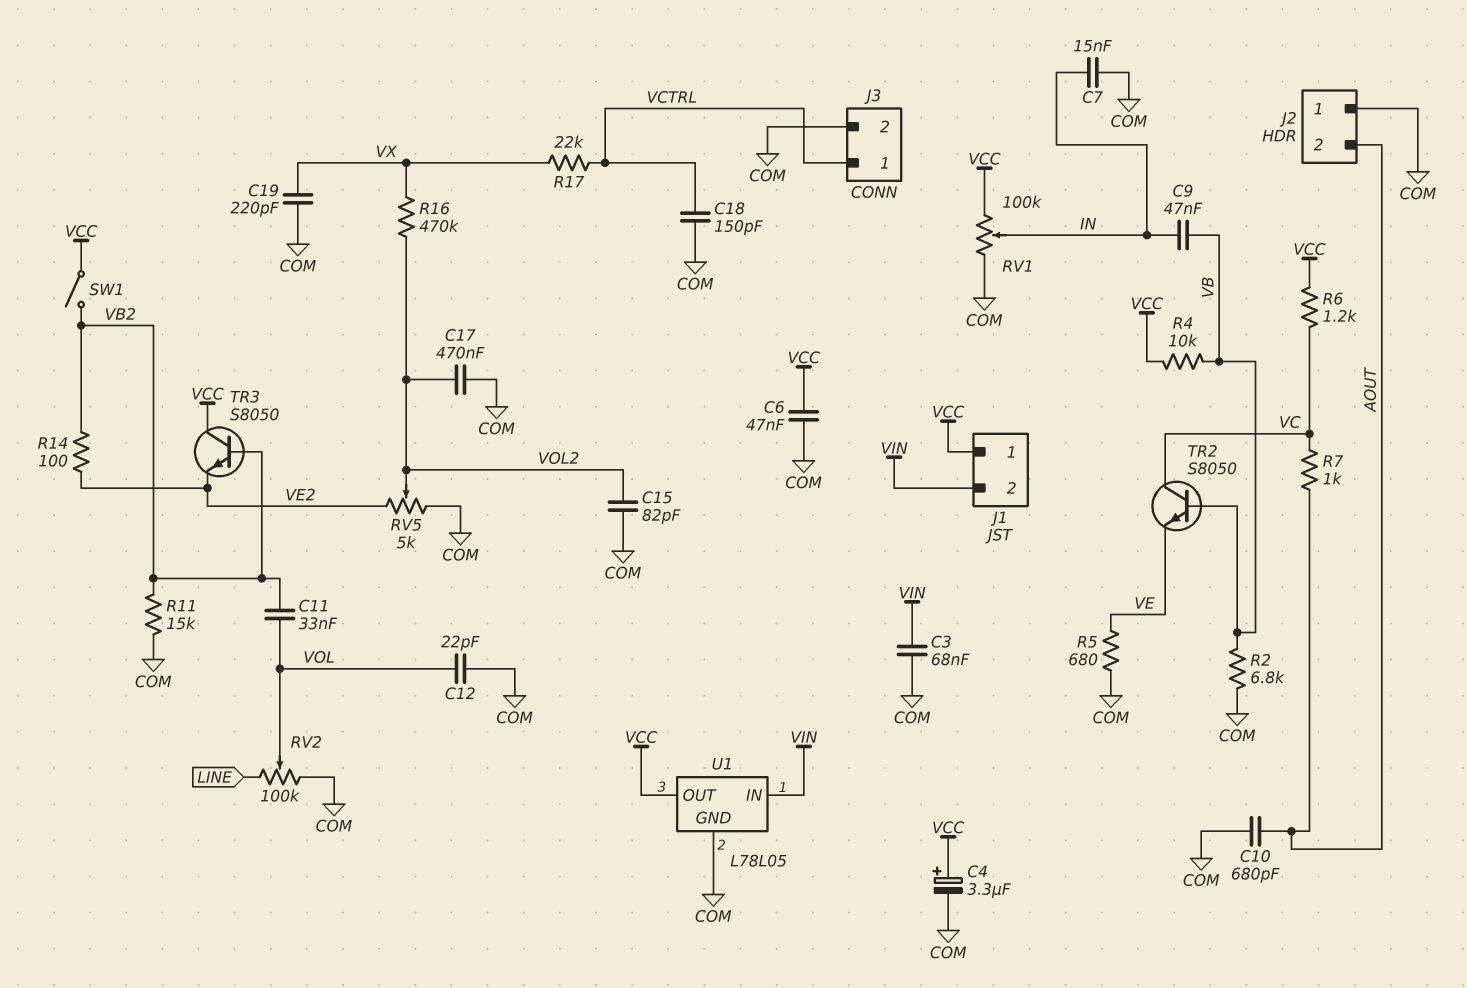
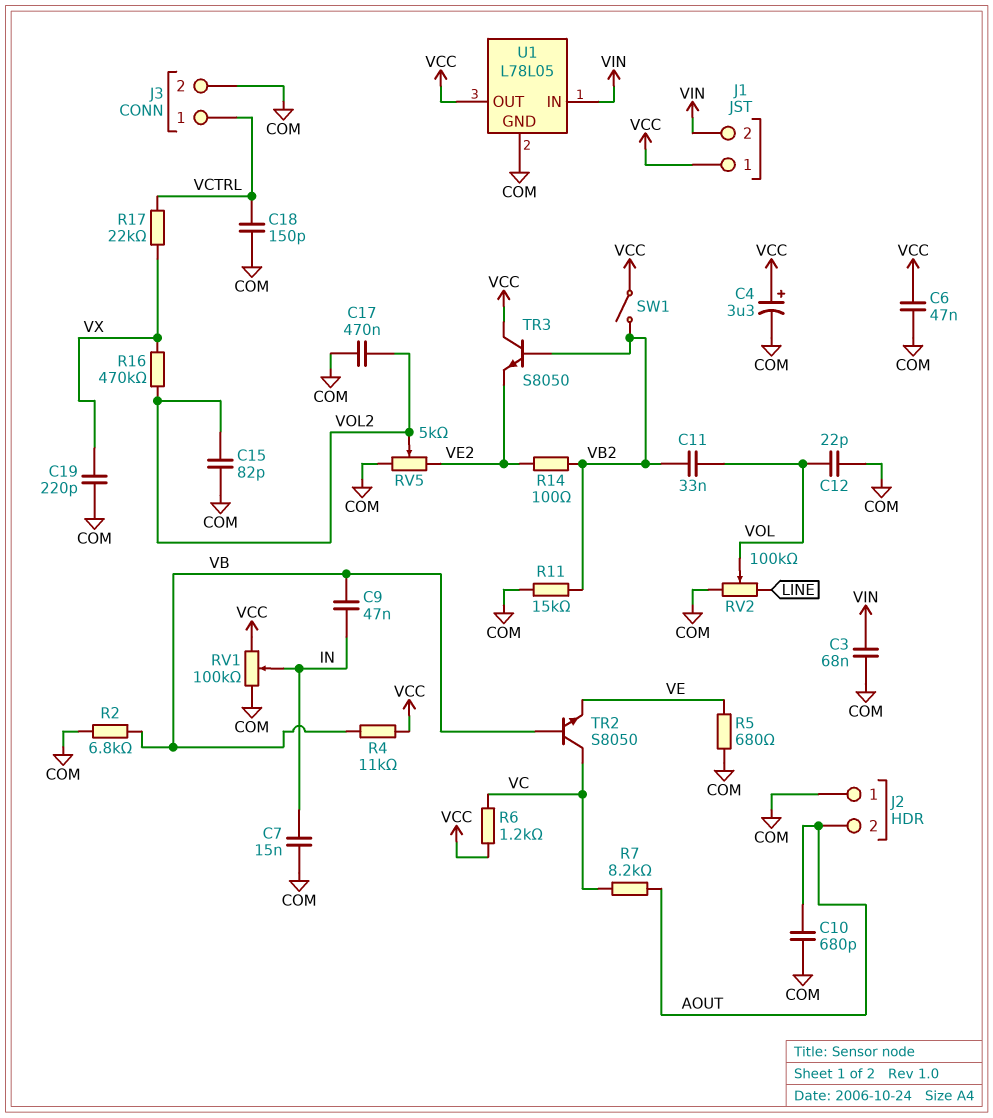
R4: 10k (VB, VCC) -> 11k (VB, VCC)
R7: 1k (AOUT, VC) -> 8.2k (AOUT, VC)

